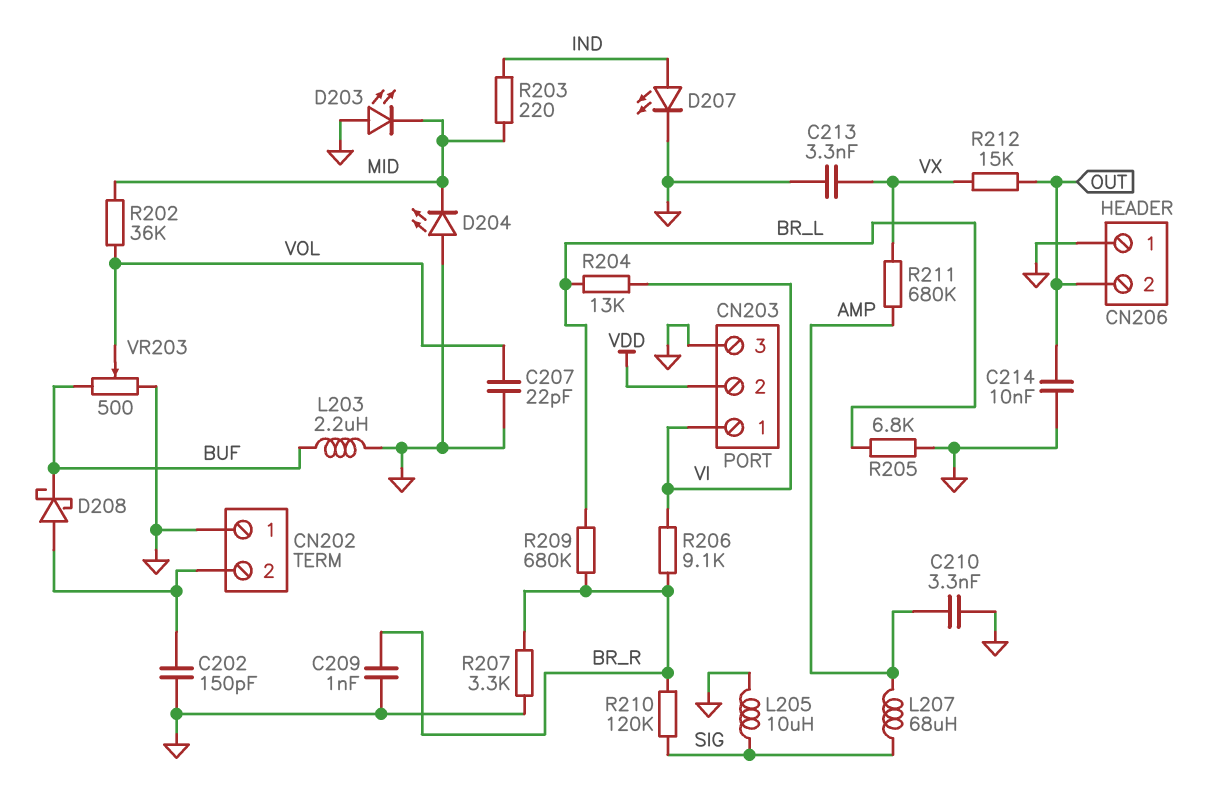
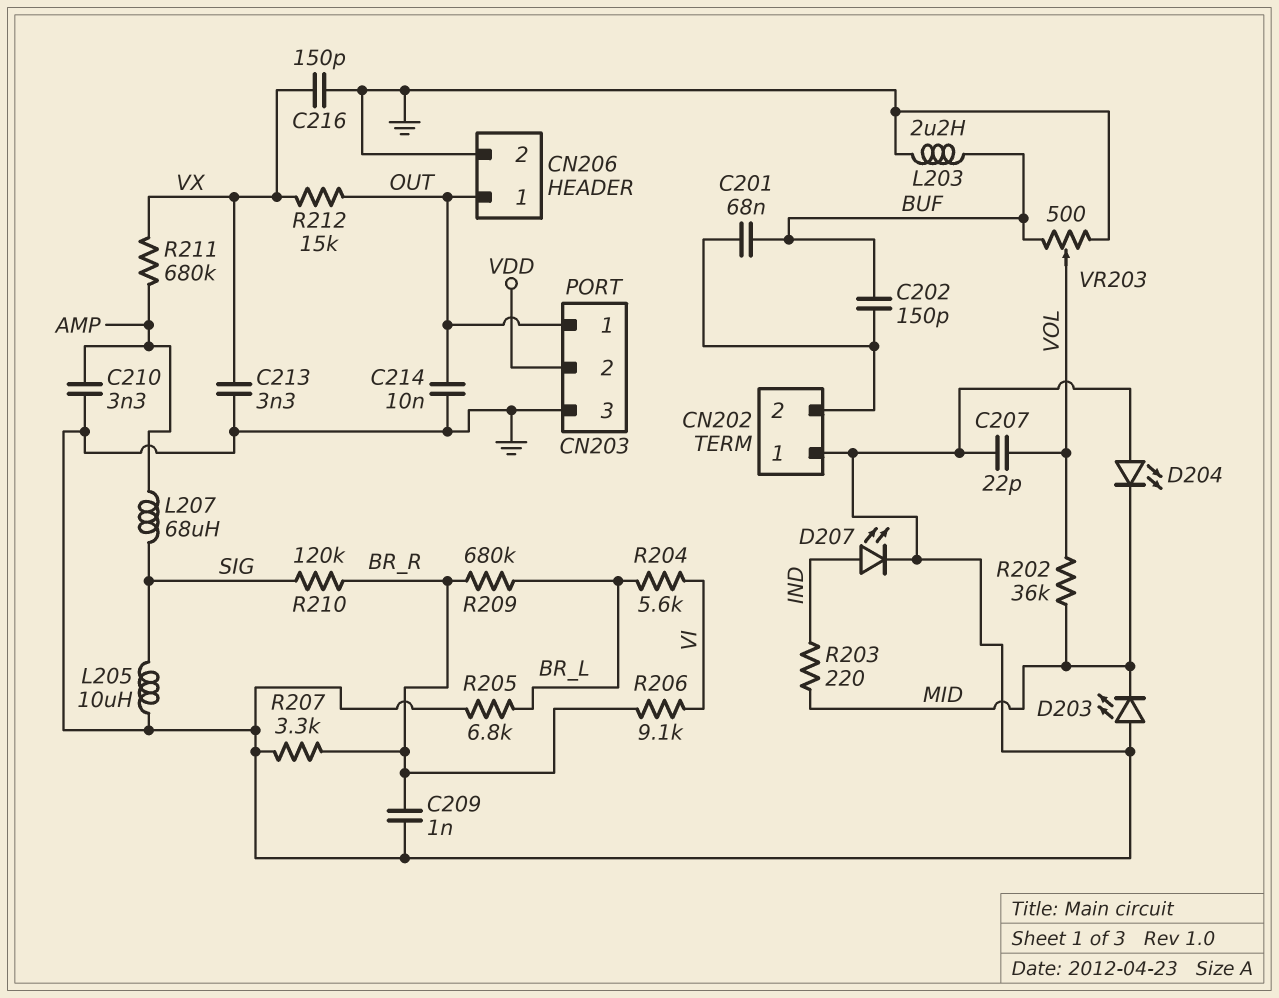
C201: none -> 68nF (BUF, CN202/2)
C202: 150pF (CN202/2, GND) -> 150pF (BUF, CN202/2)
C216: none -> 150pF (GND, VX)
CN203 pin 1: VI -> OUT
CN206 pin 1: GND -> OUT
CN206 pin 2: OUT -> GND
D208: schottky (A CN202/2, K BUF) -> none
R204: 13k (BR_L, VI) -> 5.6k (BR_L, VI)

